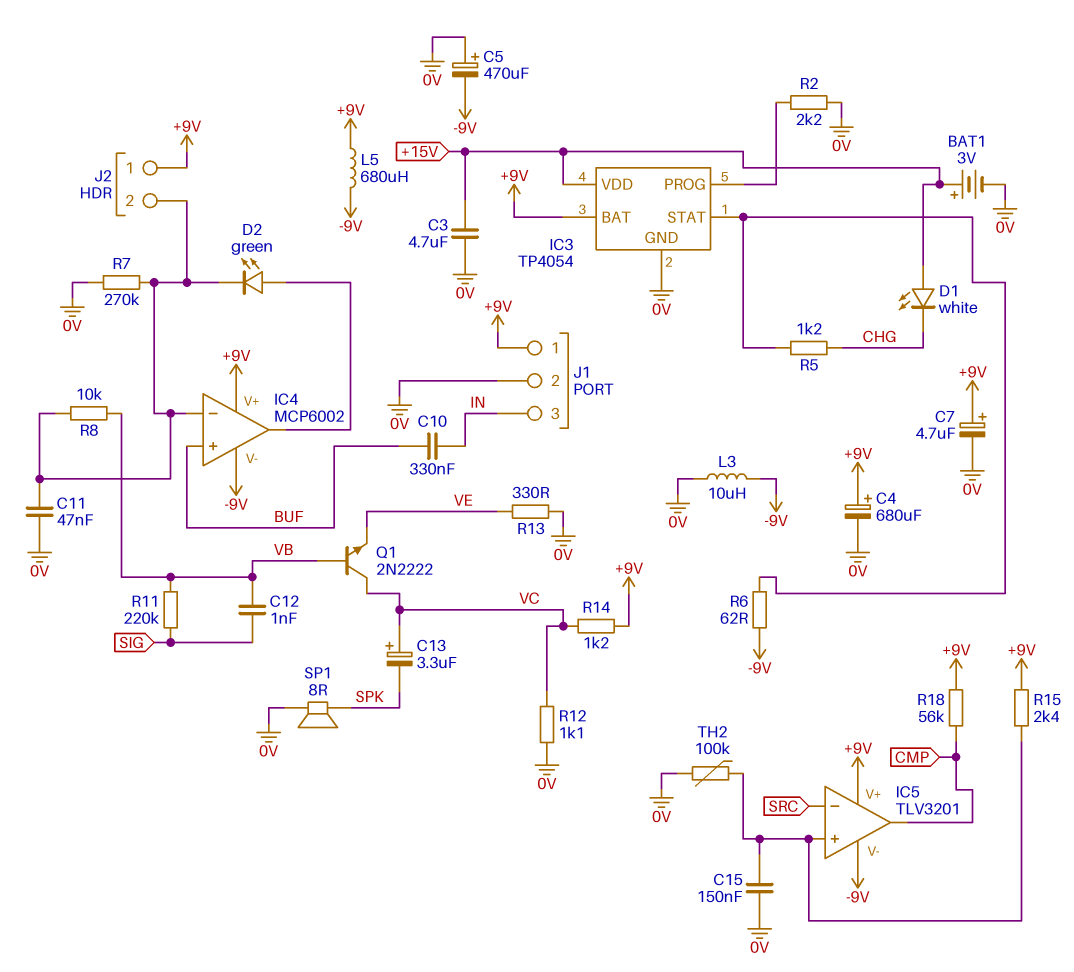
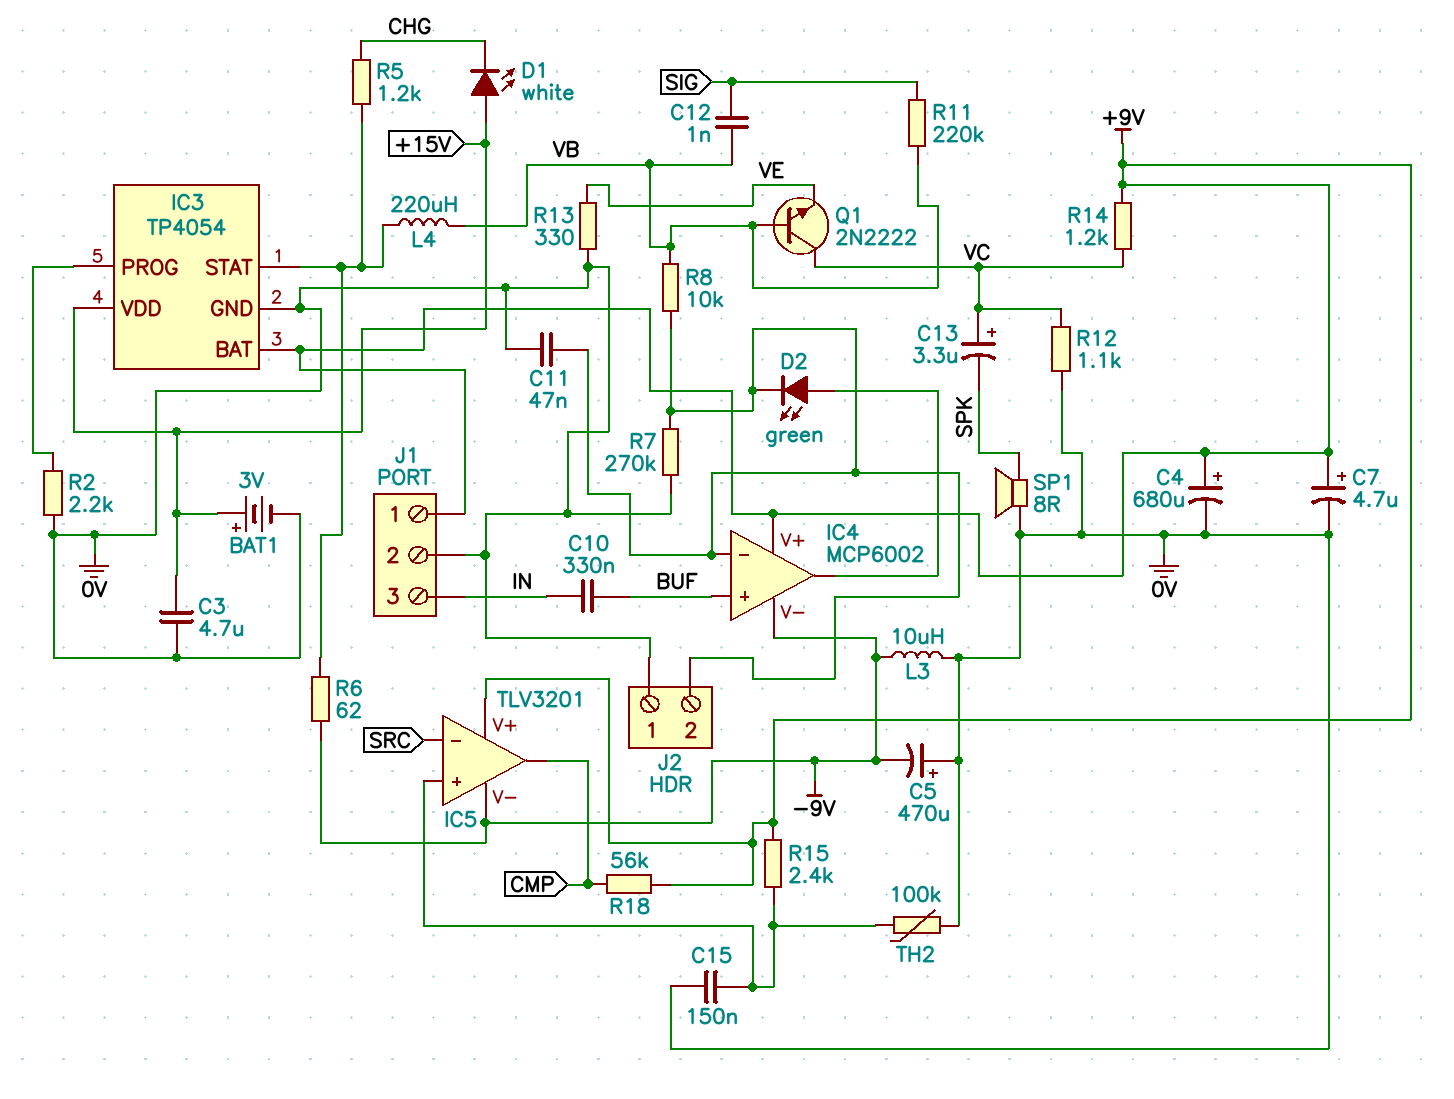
J2 pin 1: +9V -> 0V
L4: none -> 220uH (IC3/STAT, VB)
L5: 680uH (+9V, -9V) -> none

